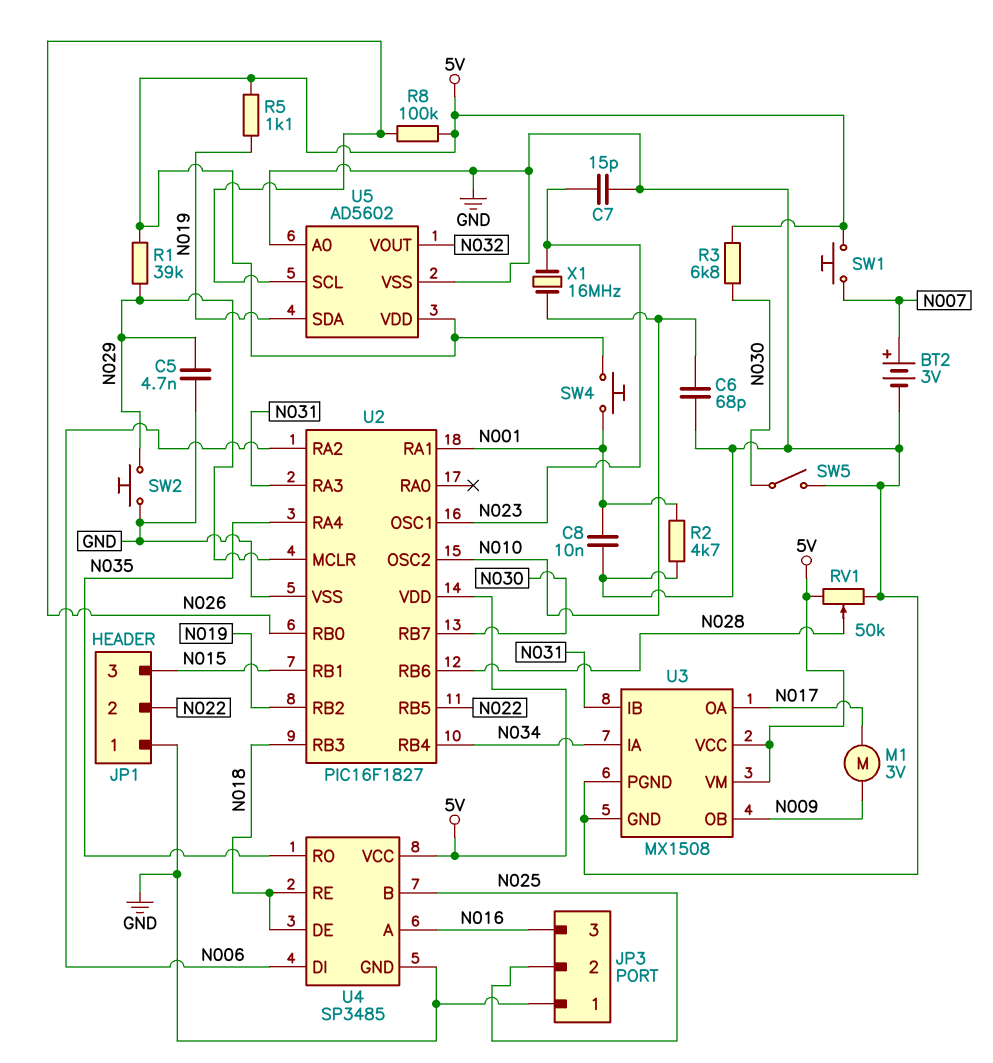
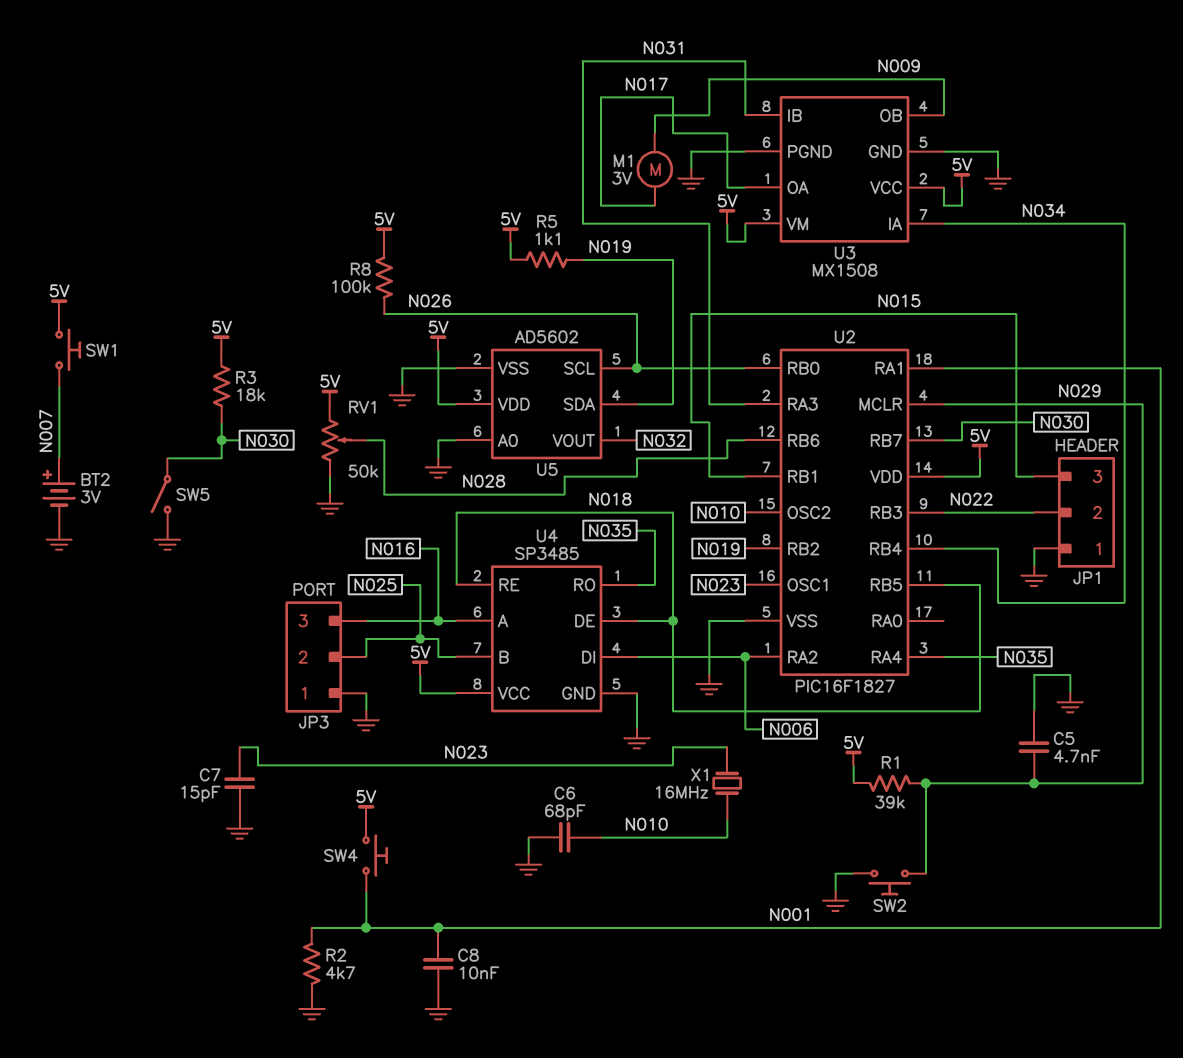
R3: 6.8k (5V, N030) -> 18k (5V, N030)
U2 pin RB3: N018 -> N022
U2 pin RB5: N022 -> N018

